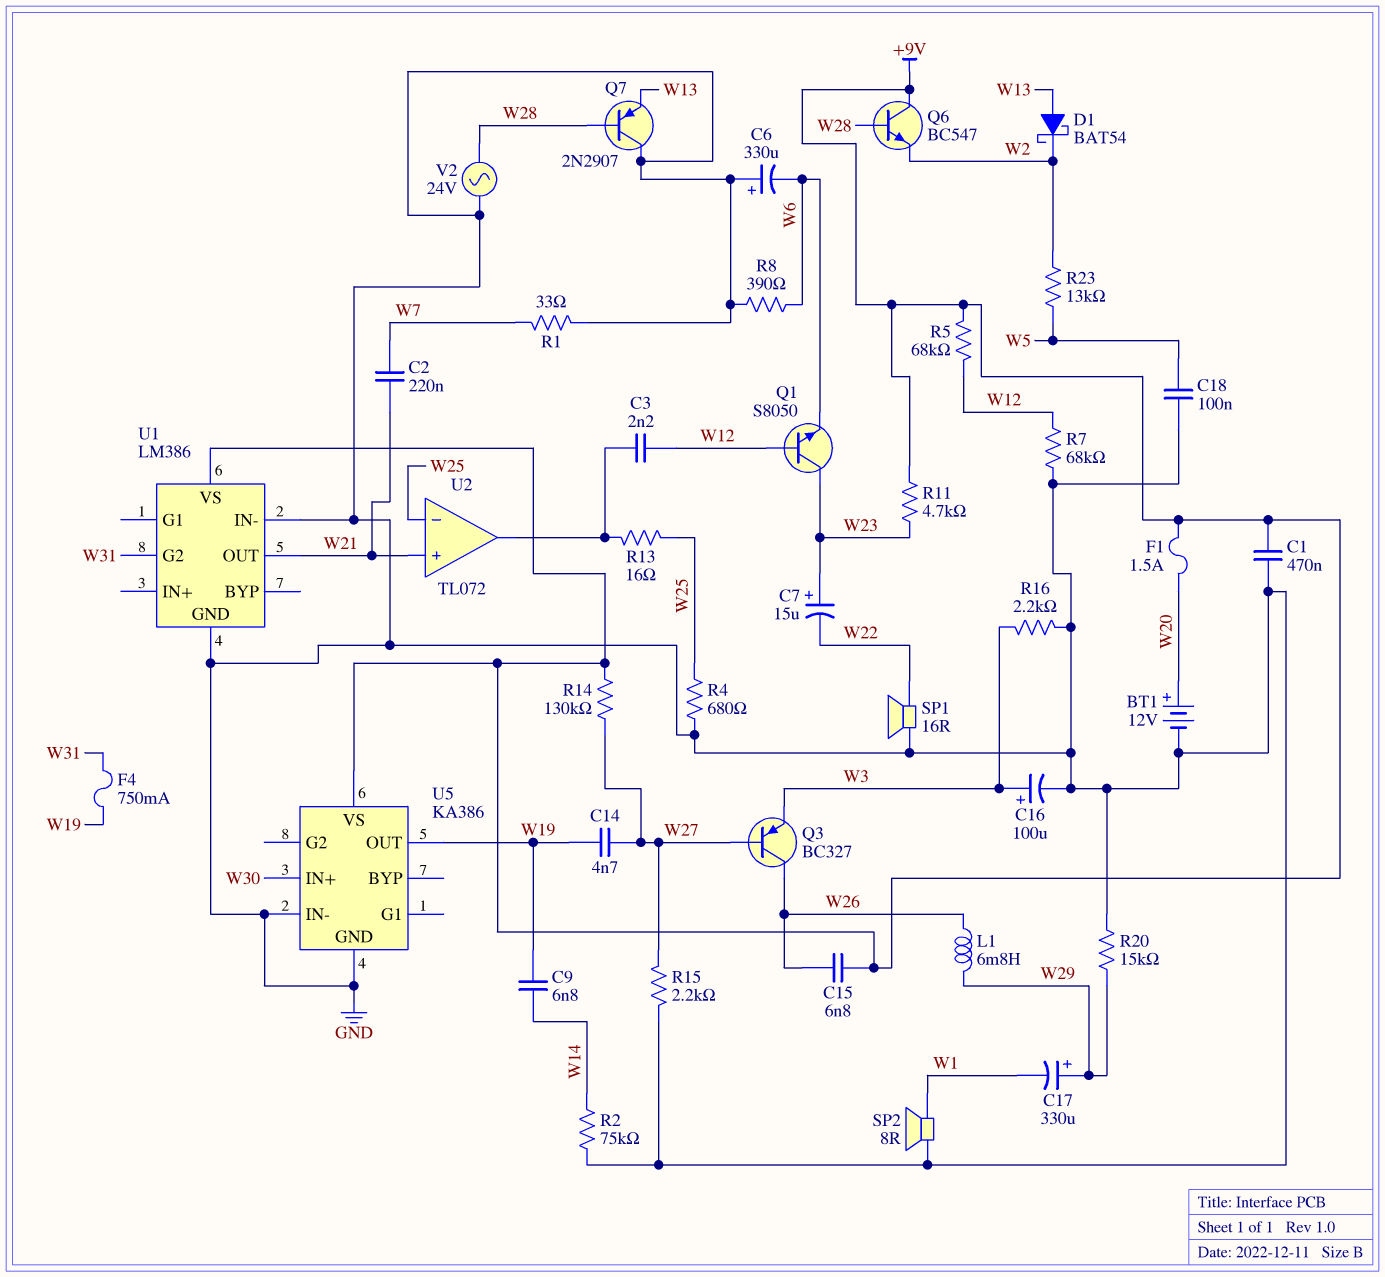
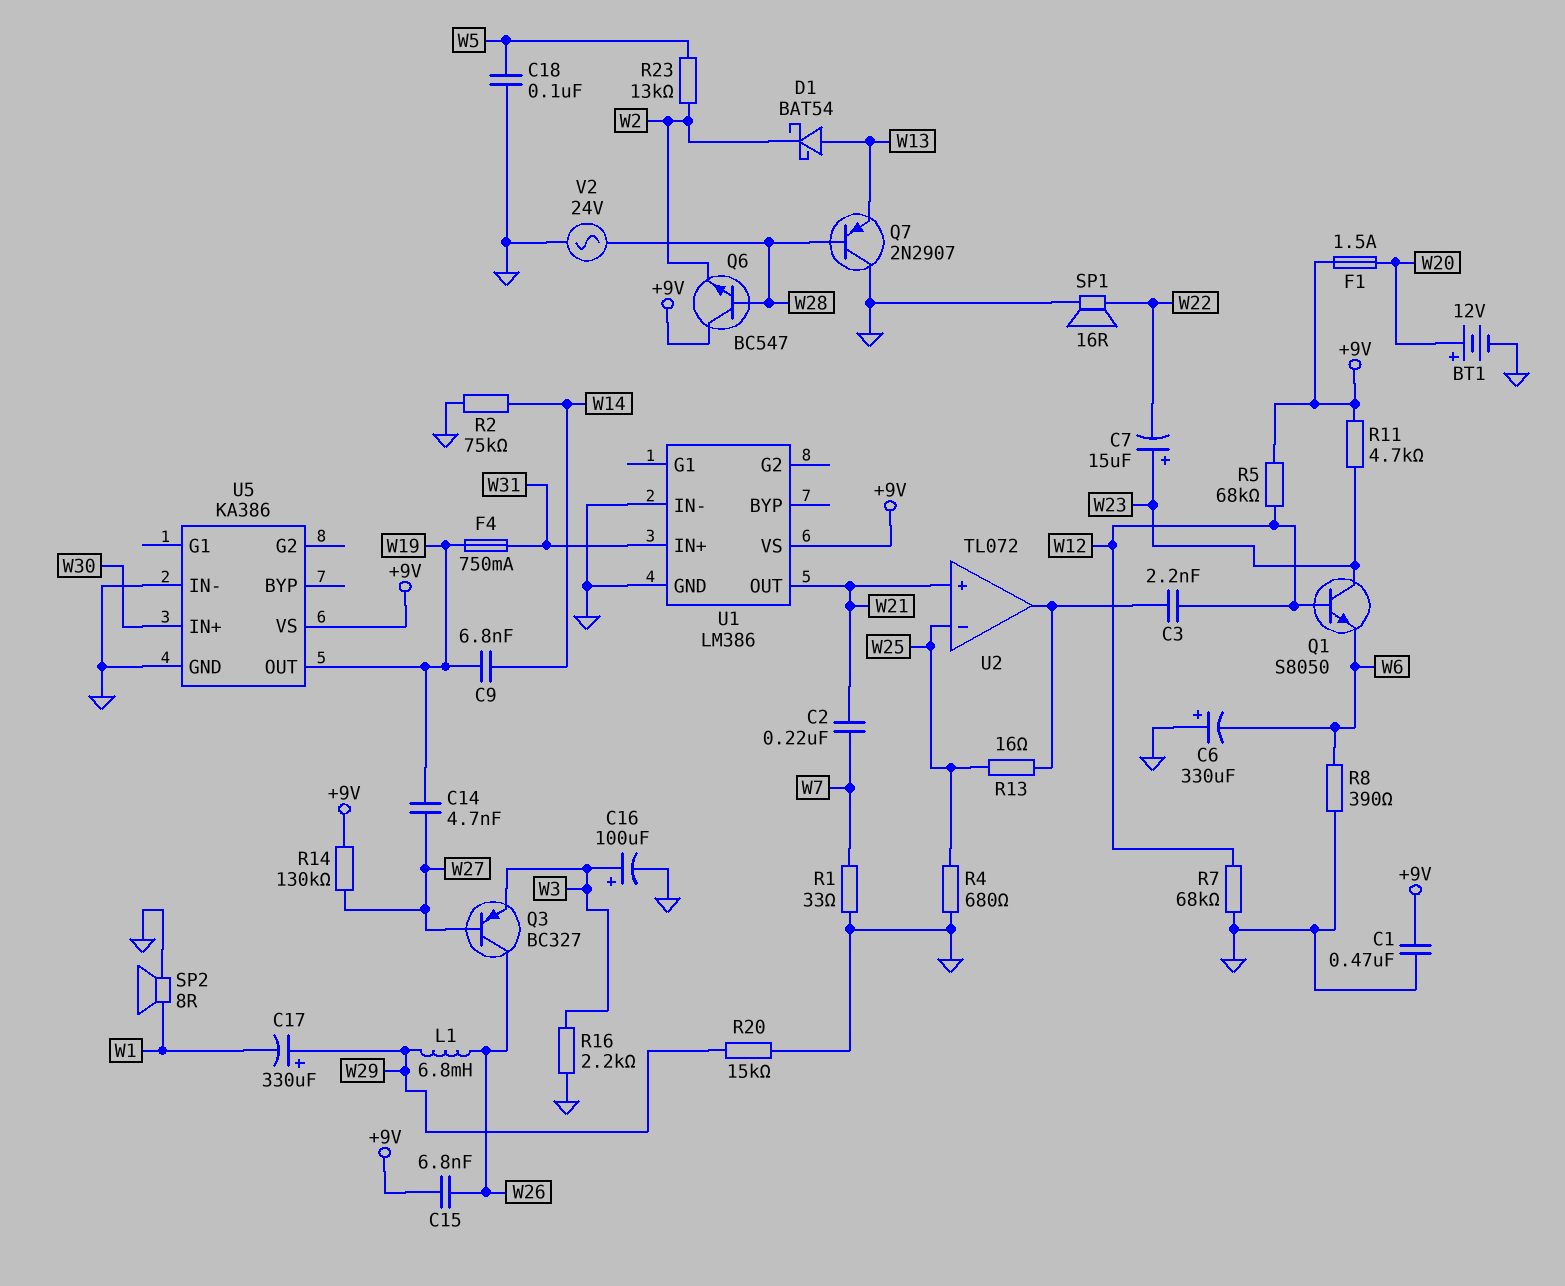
R15: 2.2k (GND, W27) -> none
U1 pin G2: W31 -> none
U1 pin IN+: none -> W31

